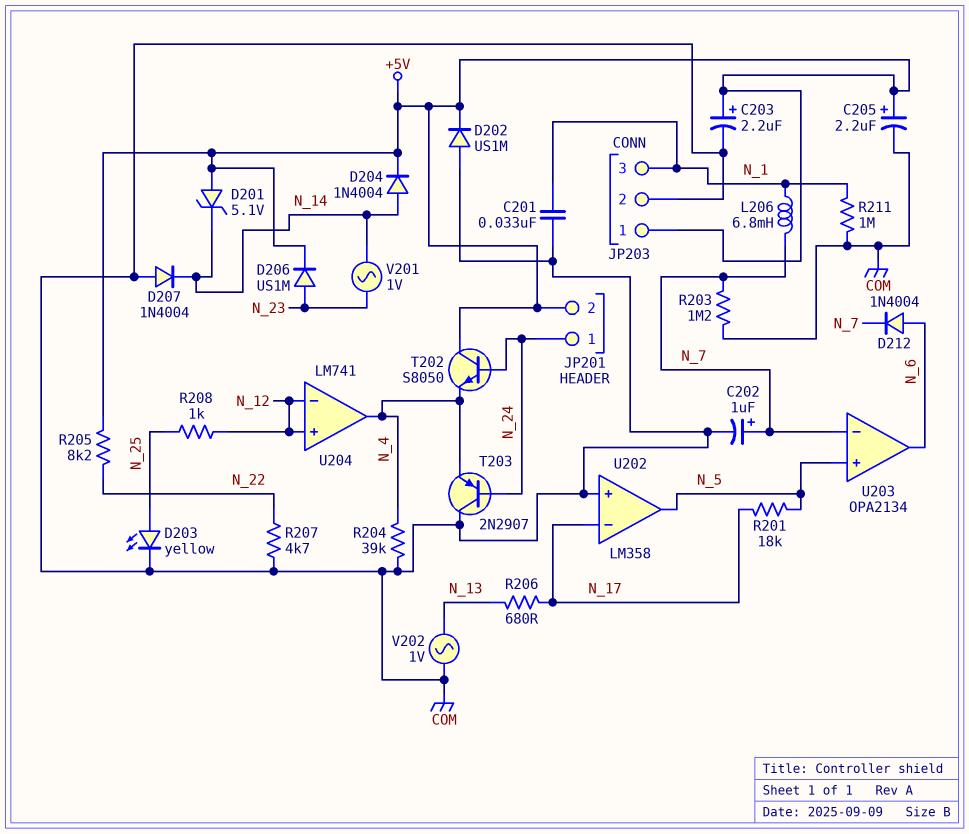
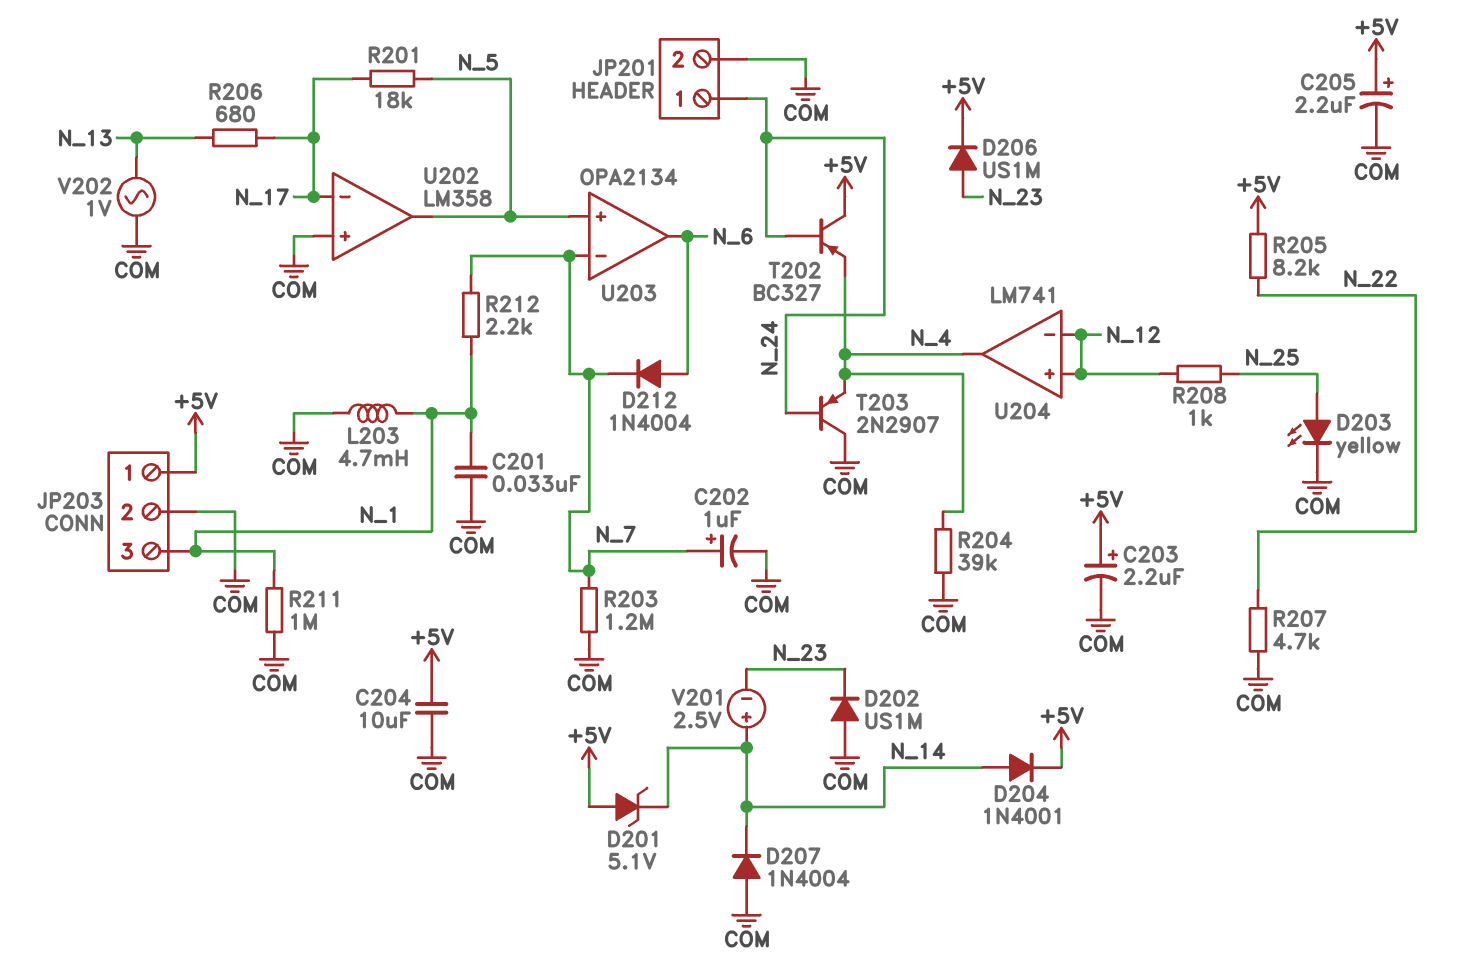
C204: none -> 10uF (+5V, COM)
D202: diode US1M (A COM, K +5V) -> diode US1M (A COM, K N_23)
D204: diode 1N4004 (A N_14, K +5V) -> diode 1N4001 (A N_14, K +5V)
JP201 pin 2: +5V -> COM
L203: none -> 4.7mH (COM, N_1)
L206: 6.8mH (N_1, N_7) -> none
R212: none -> 2.2k (N_1, N_7)
T202: NPN S8050 (B N_24, C +5V, E N_4) -> PNP BC327 (B N_24, C +5V, E N_4)
V201: AC 1V (N_14, N_23) -> 2.5V (plus N_14, minus N_23)

